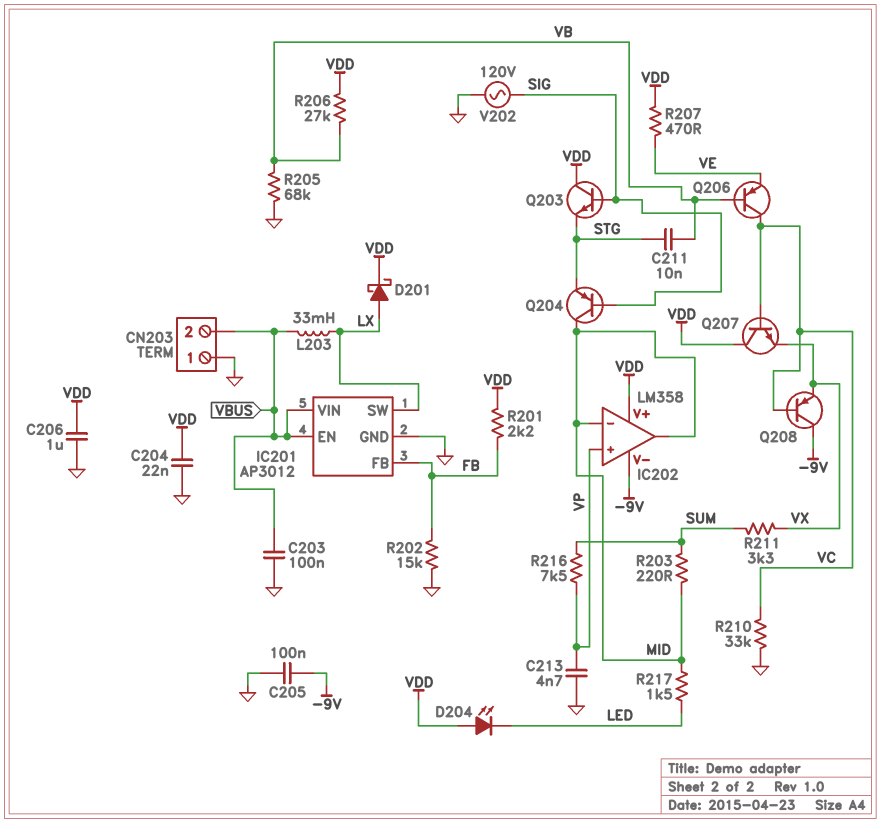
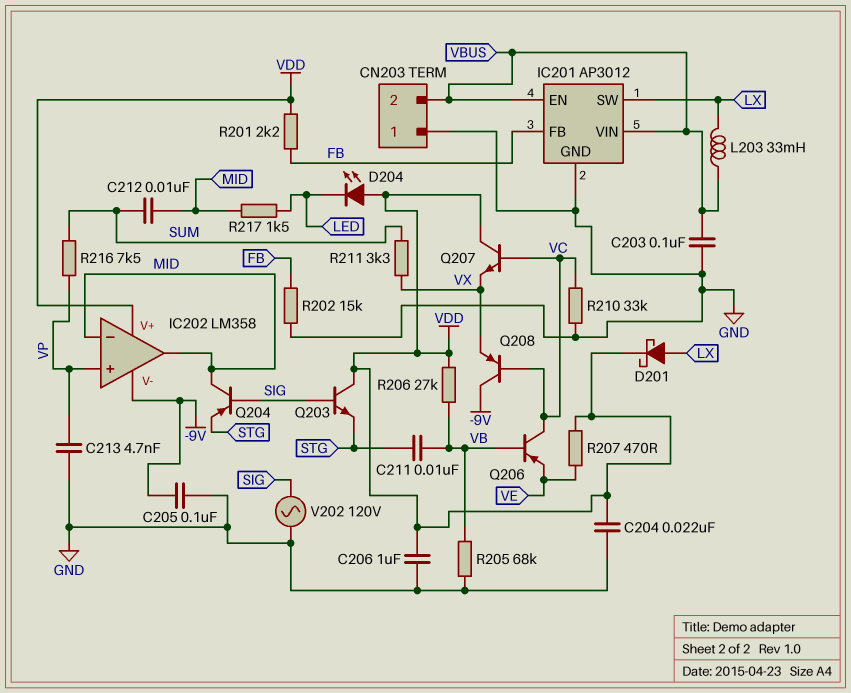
C212: none -> 10nF (MID, SUM)
R203: 220 (MID, SUM) -> none

